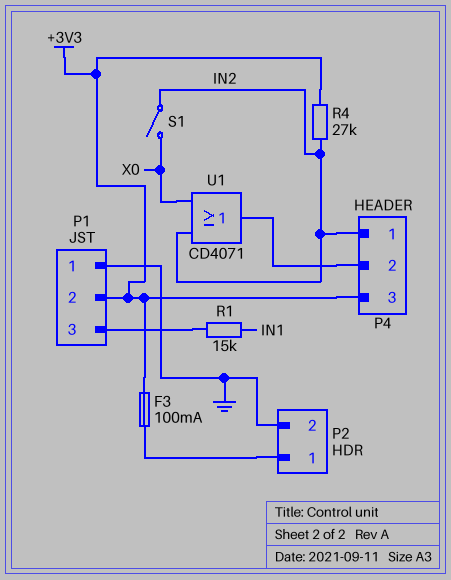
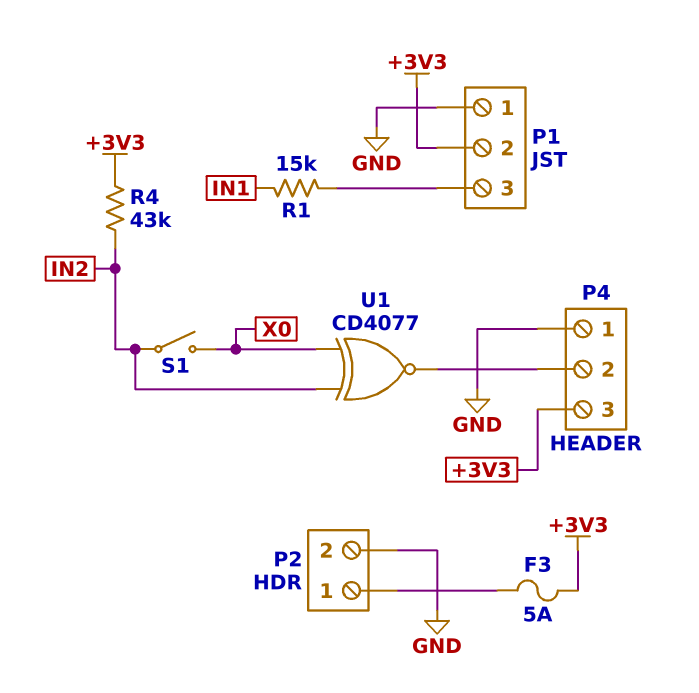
F3: 100mA (+3V3, P2/1) -> 5A (+3V3, P2/1)
P4 pin 1: IN2 -> GND
R4: 27k (+3V3, IN2) -> 43k (+3V3, IN2)
U1: OR CD4071 (in IN2, in X0, out P4/2) -> XNOR CD4077 (in IN2, in X0, out P4/2)

